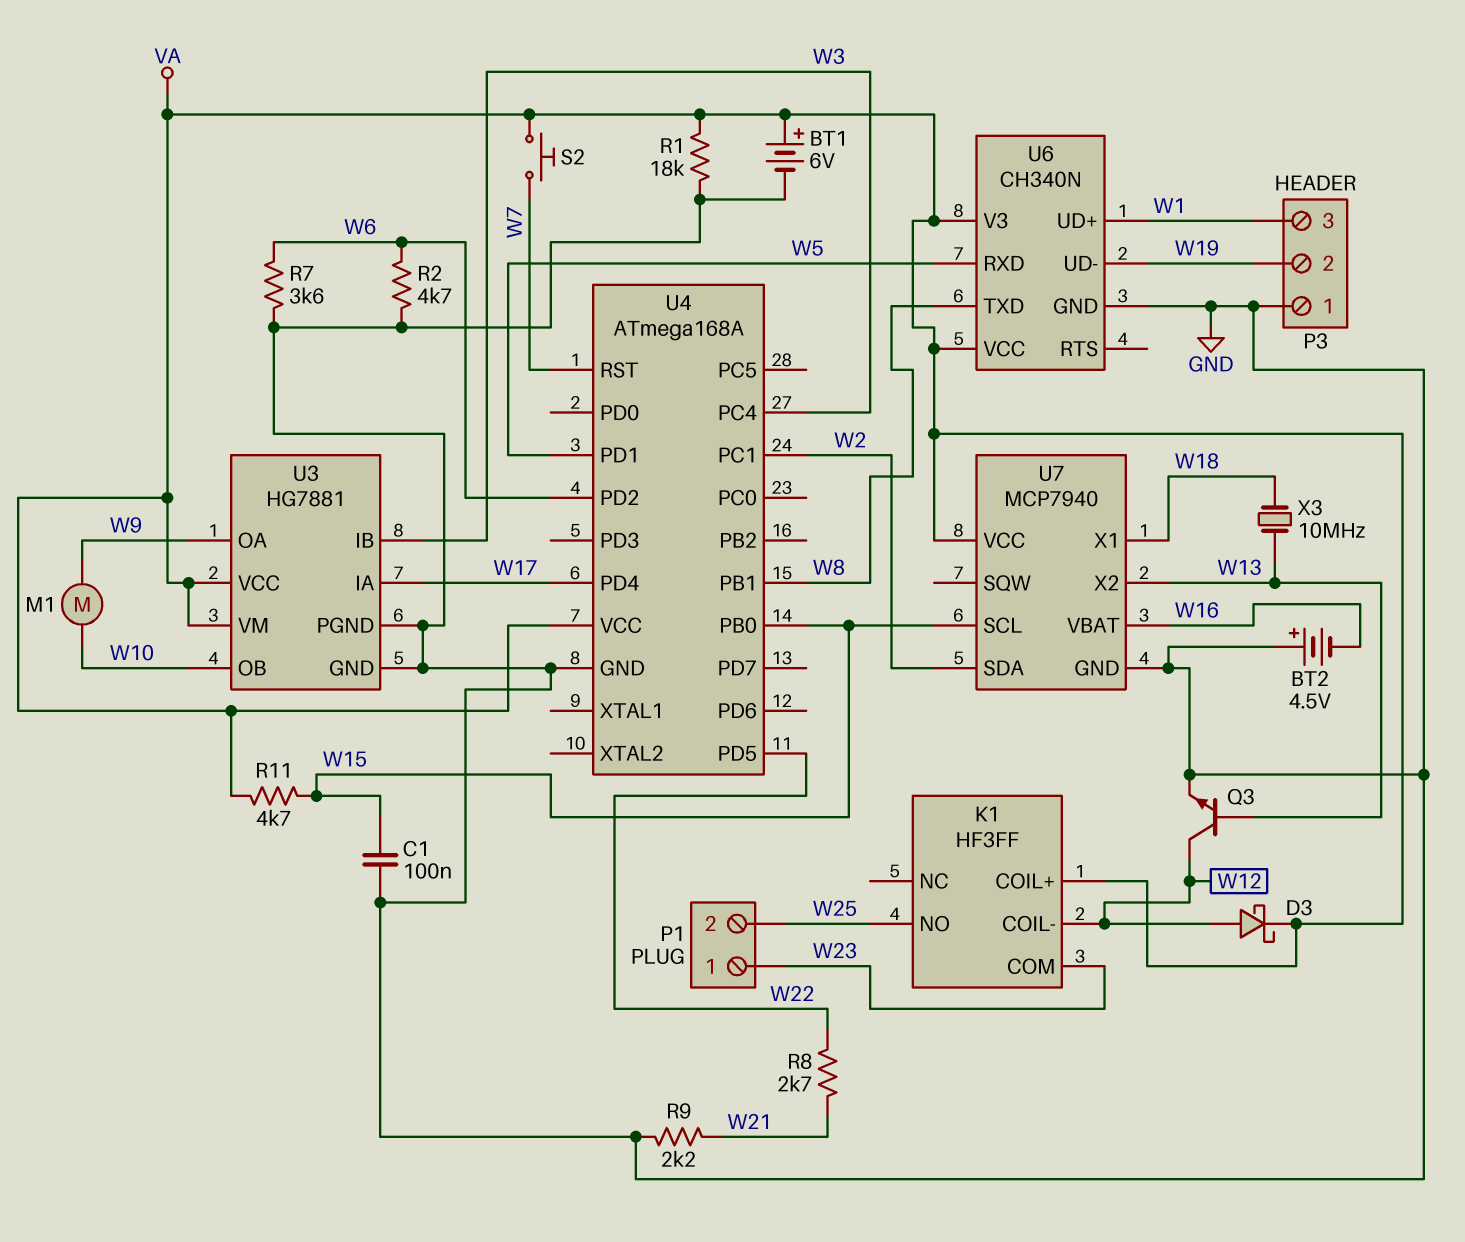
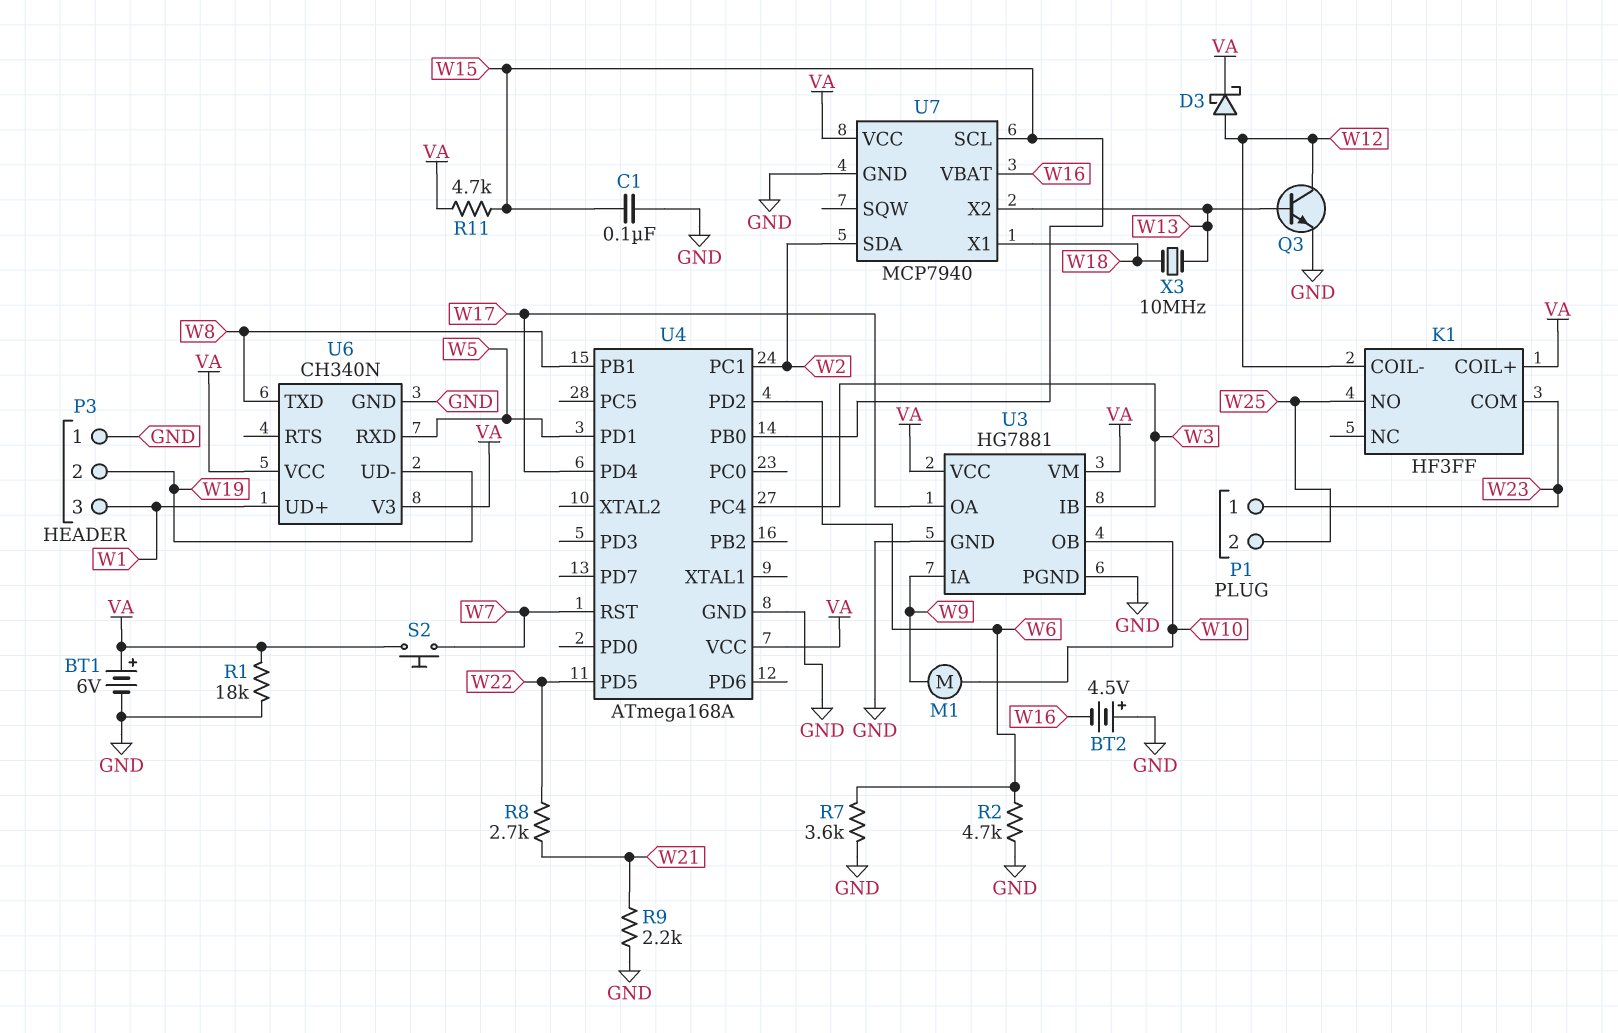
U3 pin IA: W17 -> W9
U3 pin OA: W9 -> W17

